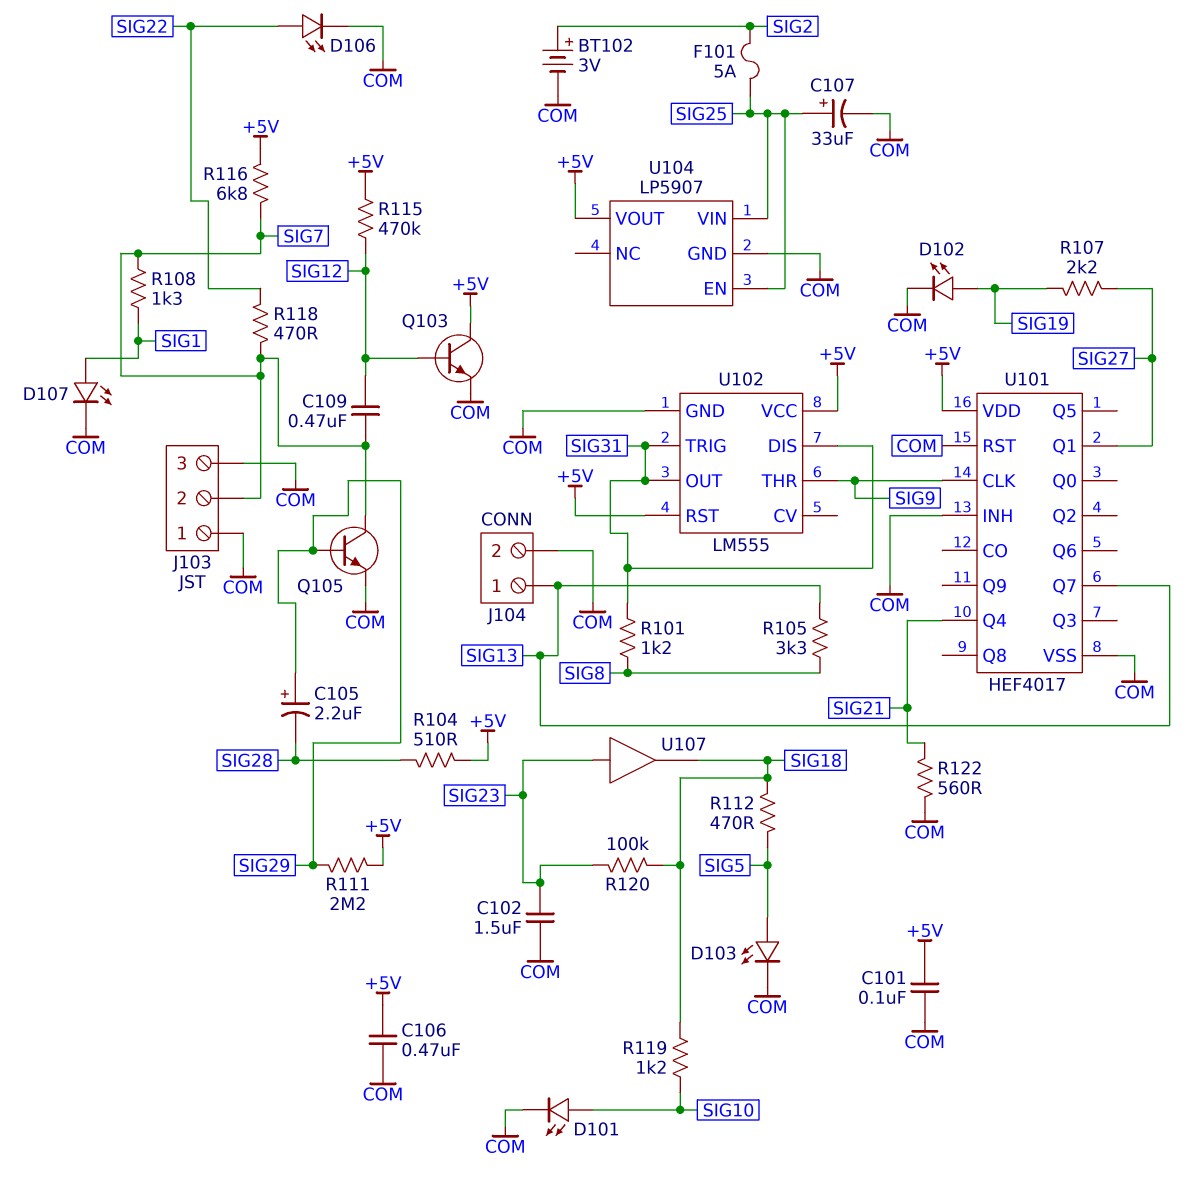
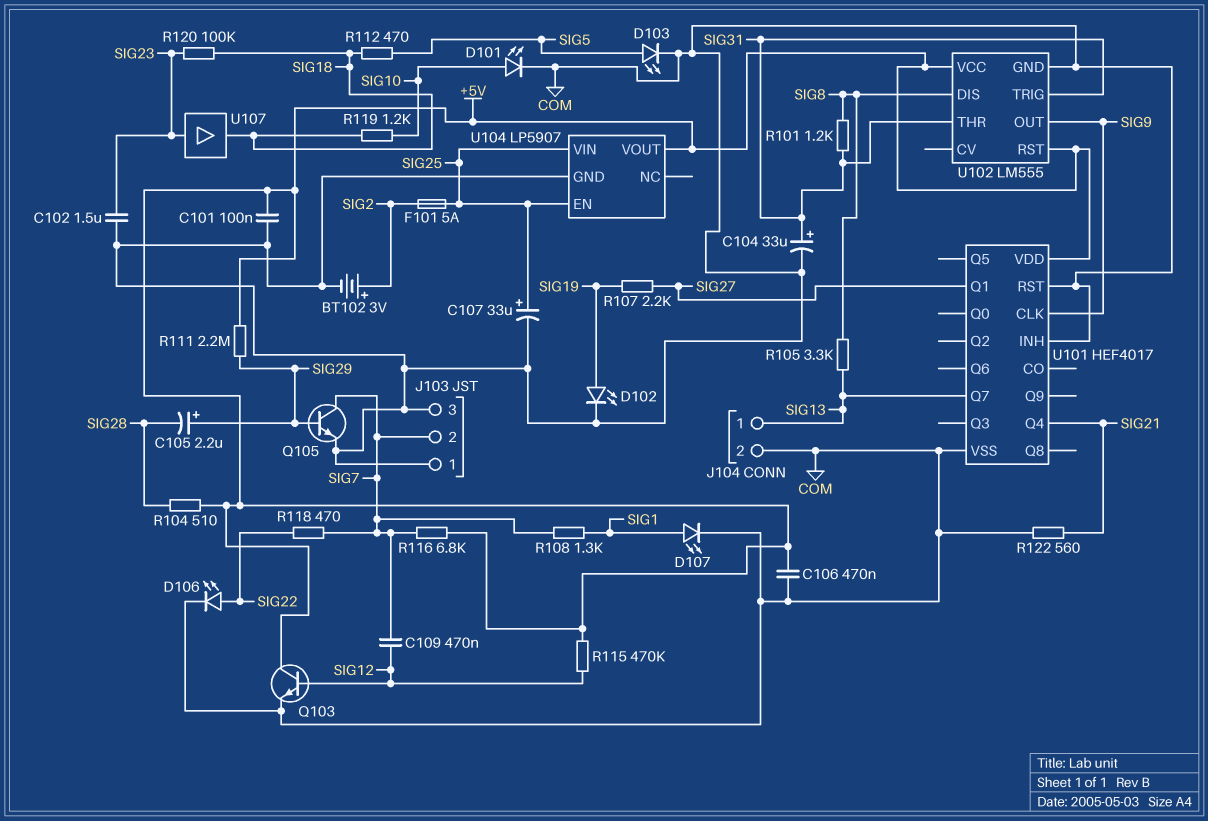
C104: none -> 33uF (plus SIG31, minus COM)
U102 pin DIS: SIG31 -> SIG8
U102 pin OUT: SIG31 -> SIG9
U102 pin THR: SIG9 -> SIG31

